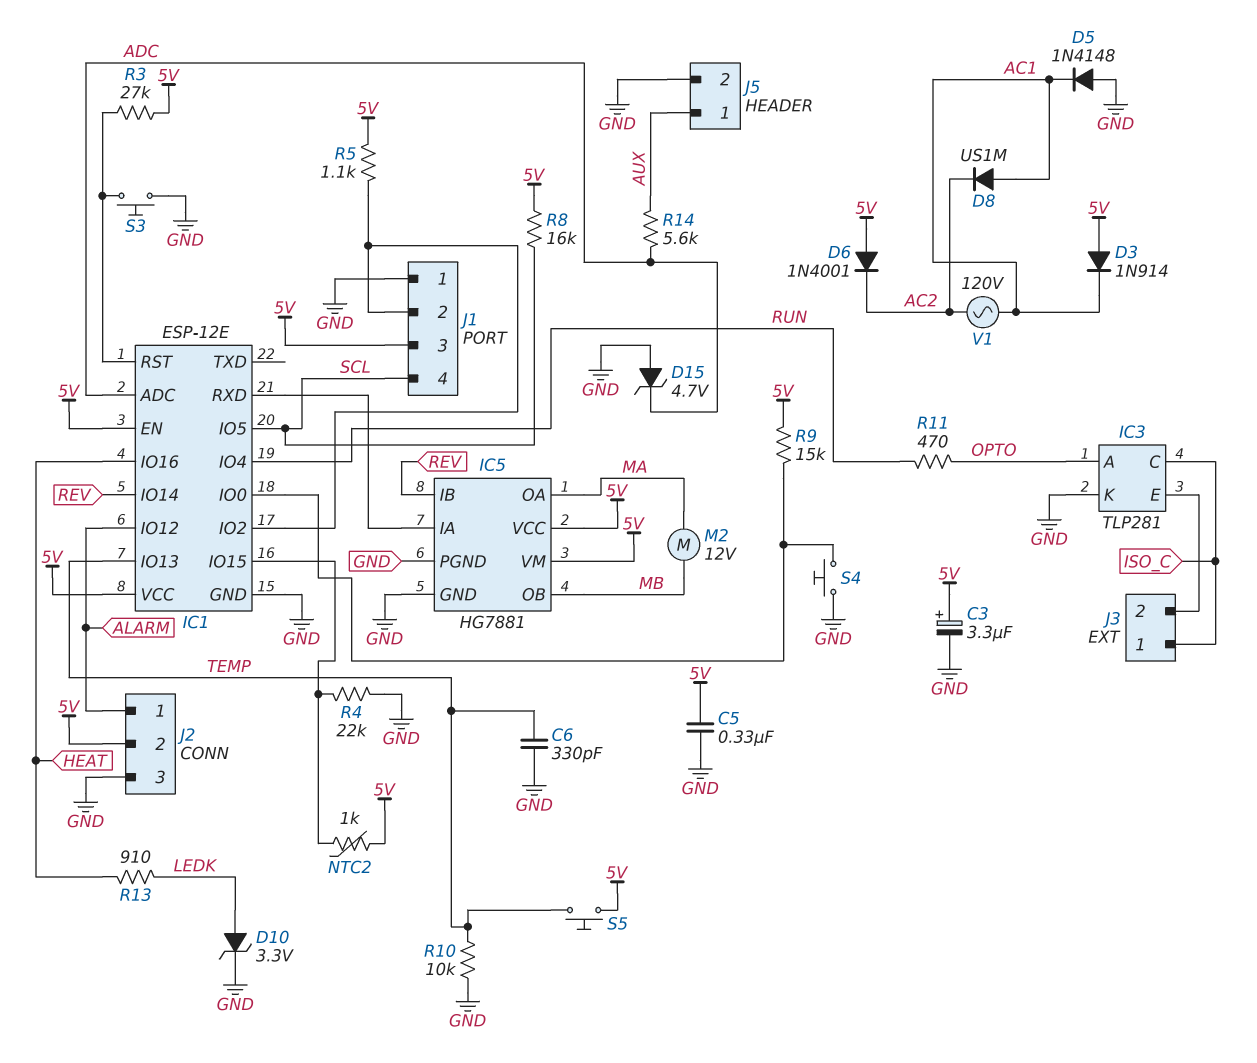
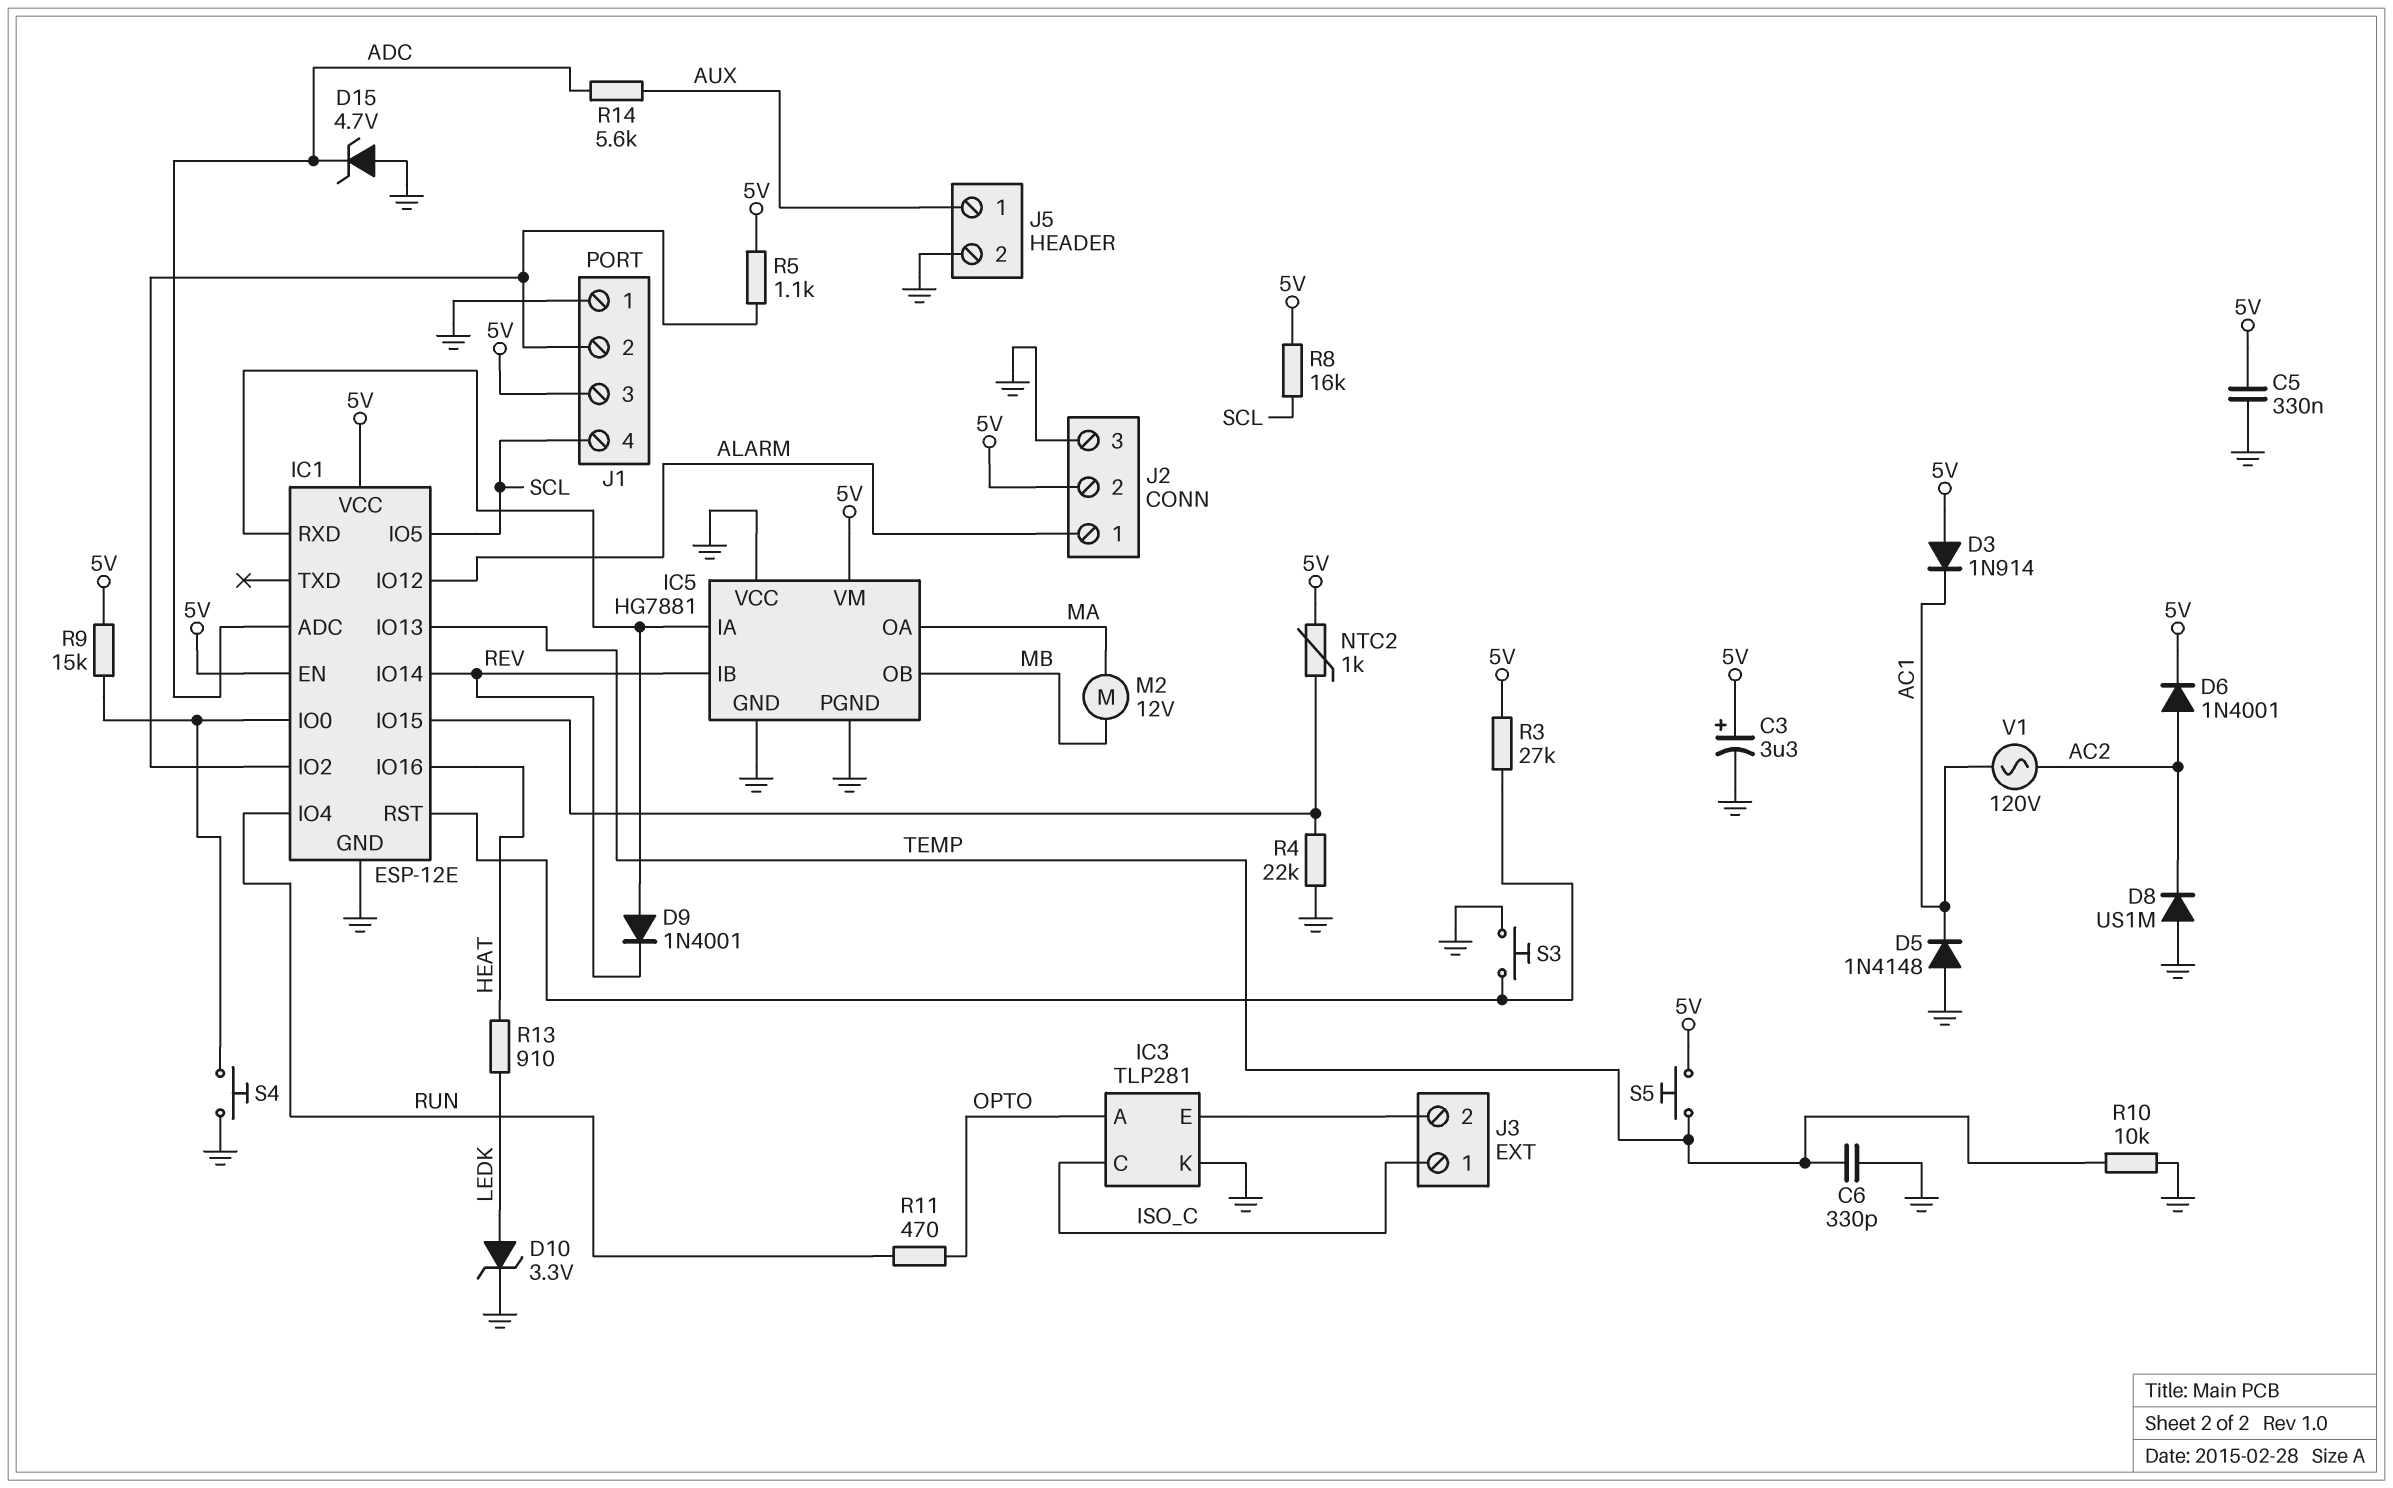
D6: diode 1N4001 (A 5V, K AC2) -> diode 1N4001 (A AC2, K 5V)
D8: diode US1M (A AC1, K AC2) -> diode US1M (A GND, K AC2)
D9: none -> diode 1N4001 (A IC1/RXD, K REV)
IC5 pin VCC: 5V -> GND

